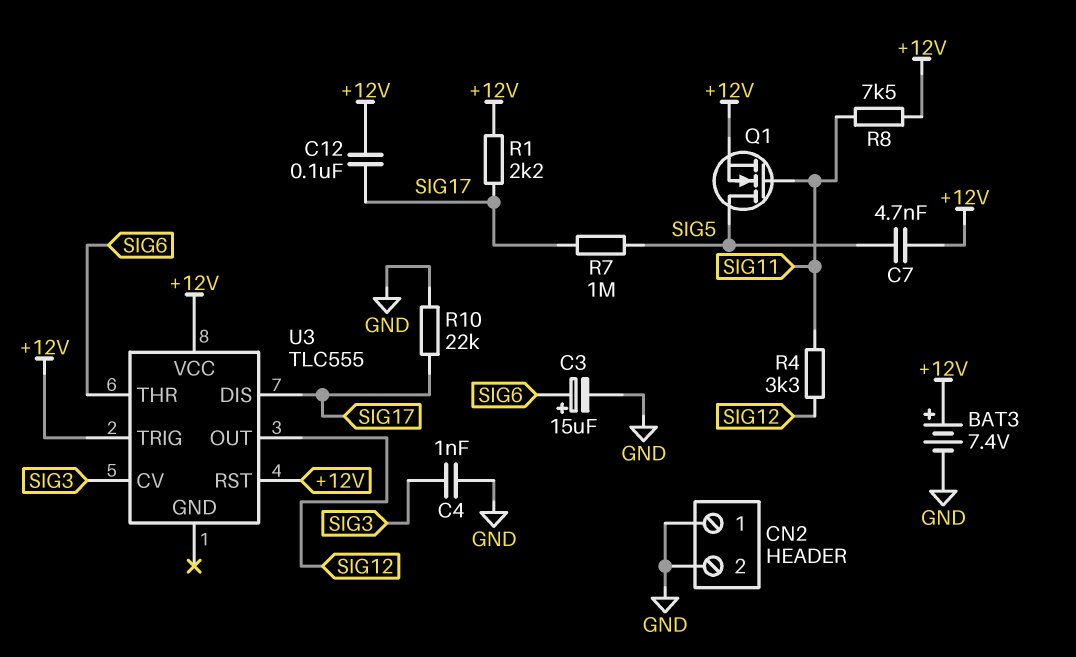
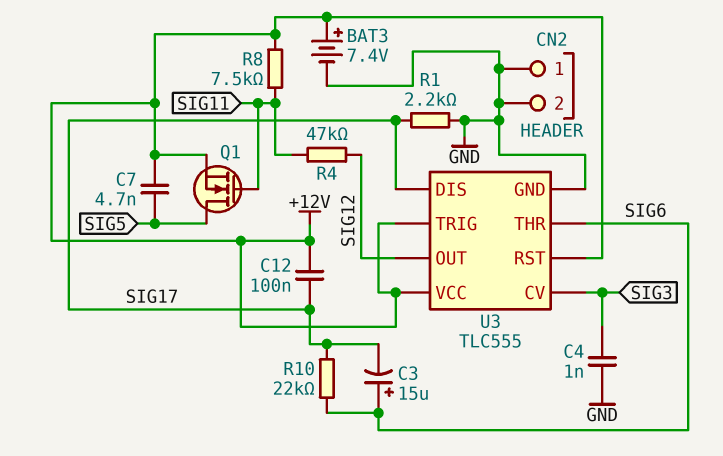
C3: 15uF (plus SIG6, minus GND) -> 15uF (plus SIG6, minus SIG17)
R1: 2.2k (+12V, SIG17) -> 2.2k (GND, SIG17)
R4: 3.3k (SIG11, SIG12) -> 47k (SIG11, SIG12)
R7: 1M (SIG5, SIG17) -> none
R10: 22k (GND, SIG17) -> 22k (SIG6, SIG17)
U3 pin GND: none -> GND

